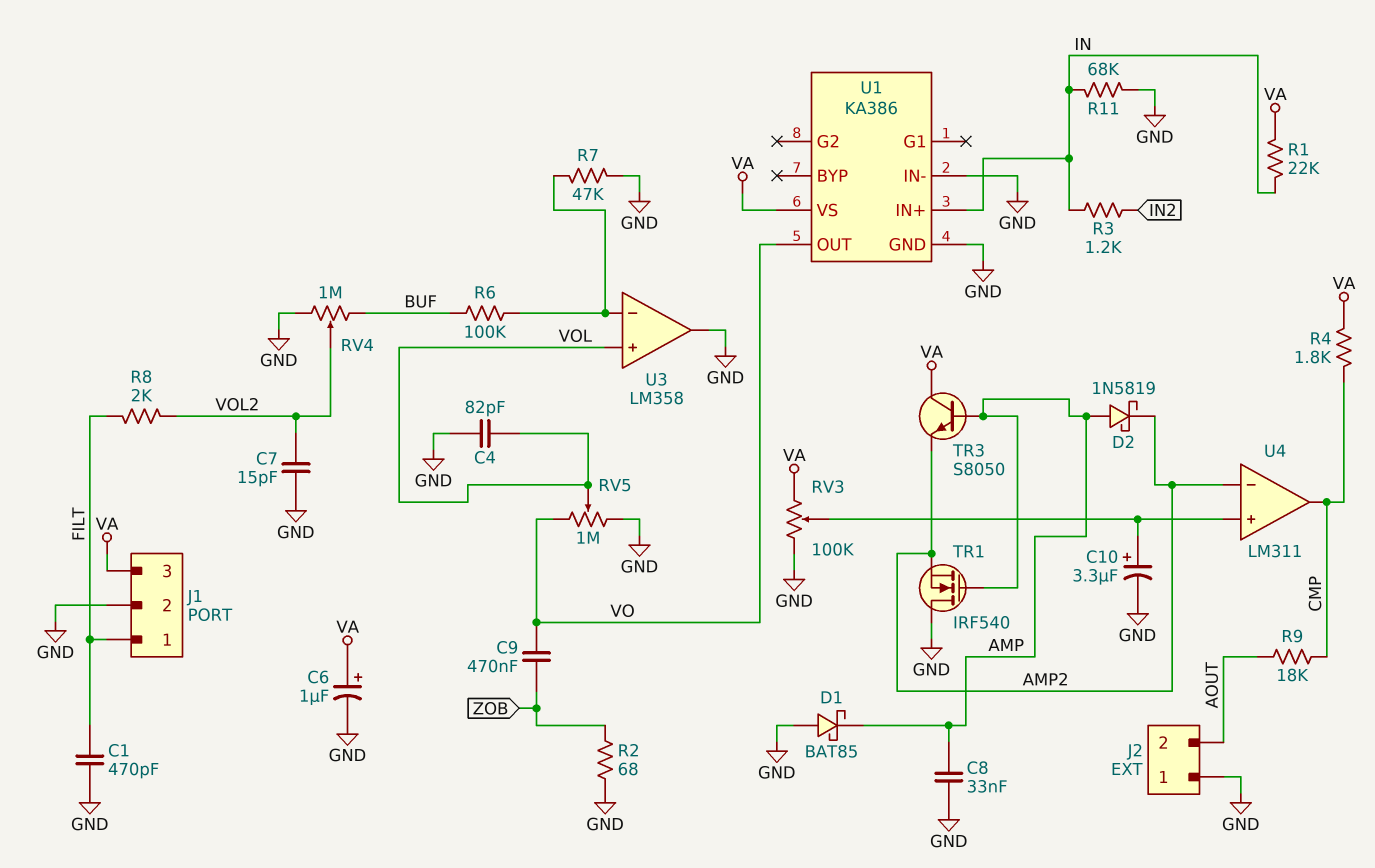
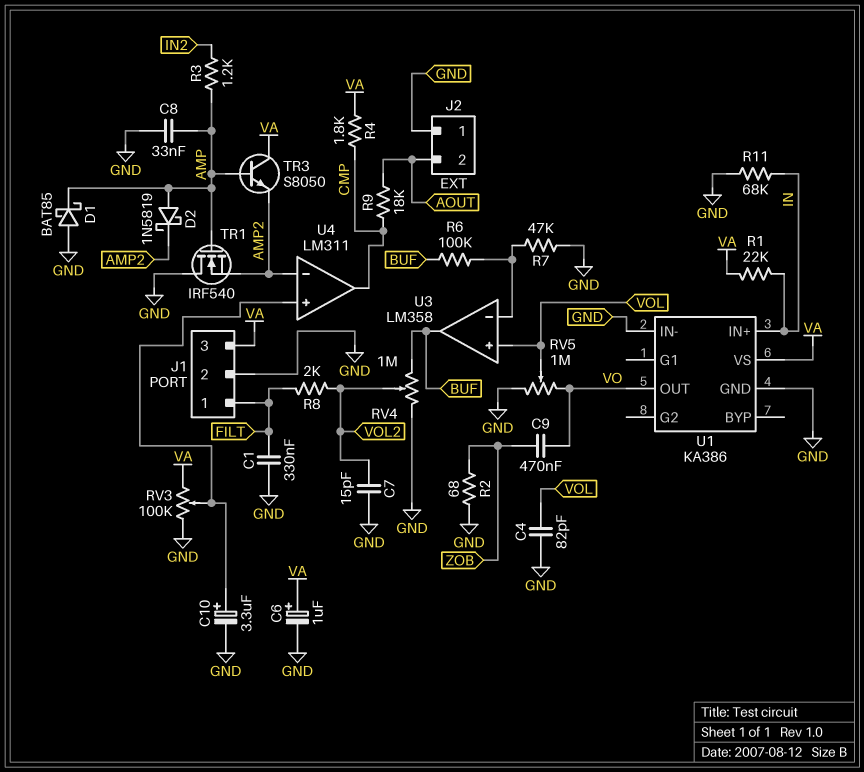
C1: 470pF (FILT, GND) -> 330nF (FILT, GND)
R3: 1.2k (IN, IN2) -> 1.2k (AMP, IN2)
U3 pin out: GND -> BUF

